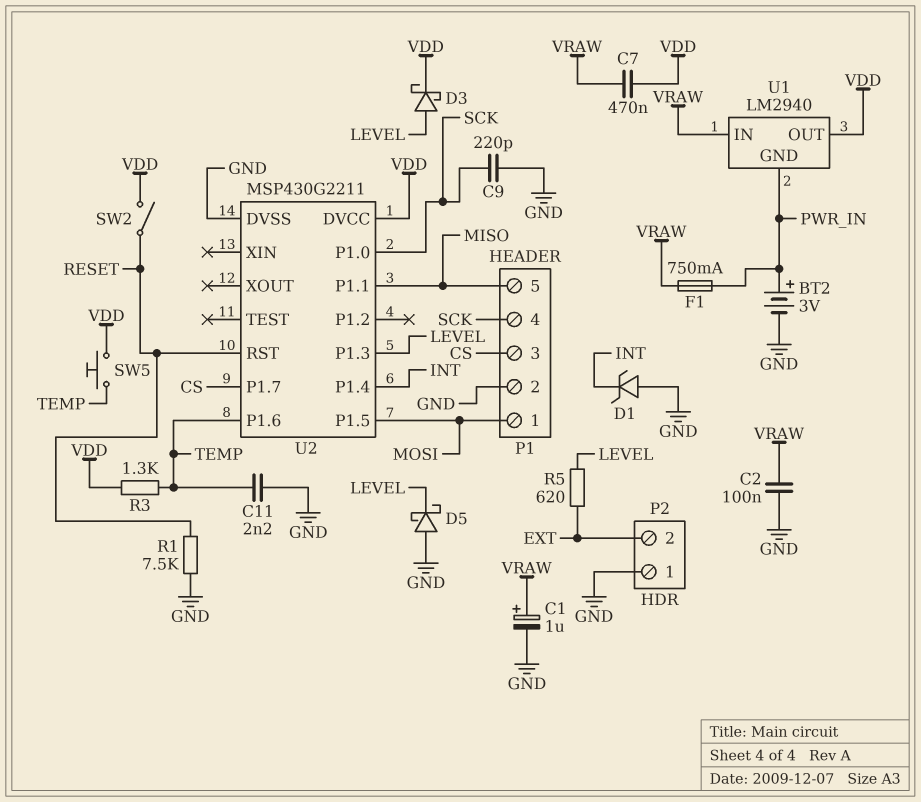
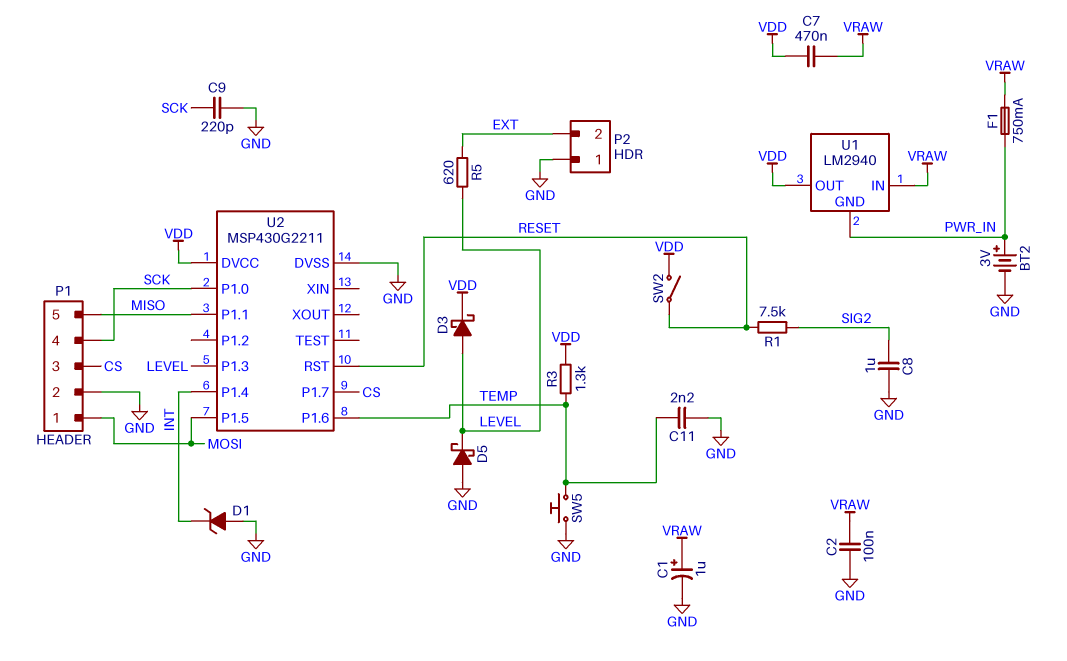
C8: none -> 1uF (GND, SIG2)
R1: 7.5k (GND, RESET) -> 7.5k (RESET, SIG2)
SW5: button (TEMP, VDD) -> button (GND, TEMP)

